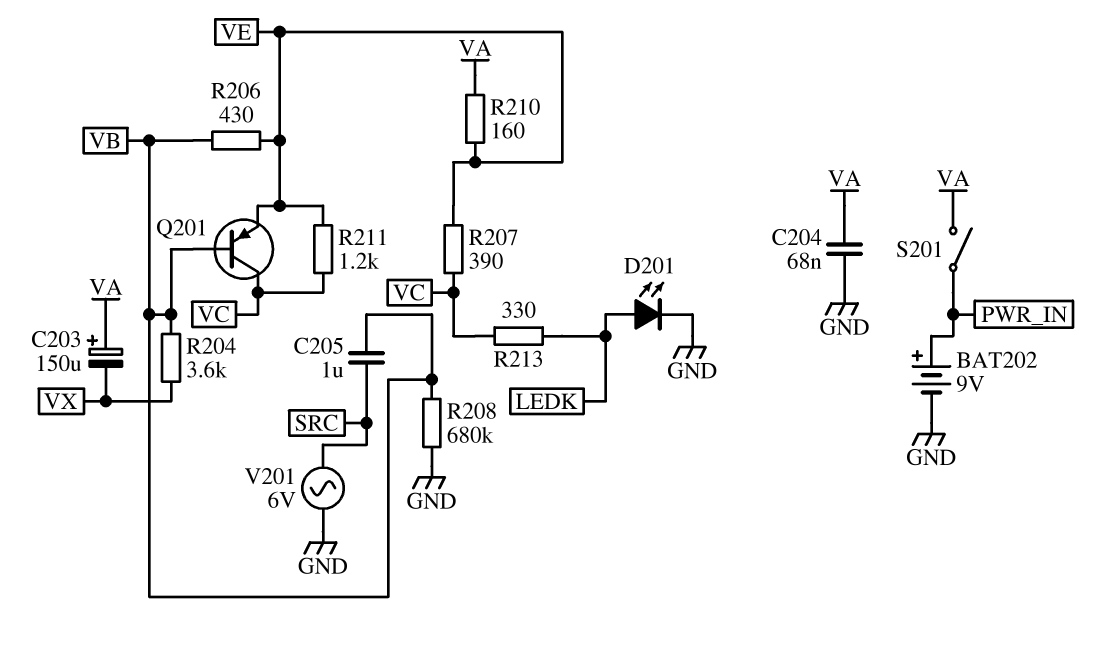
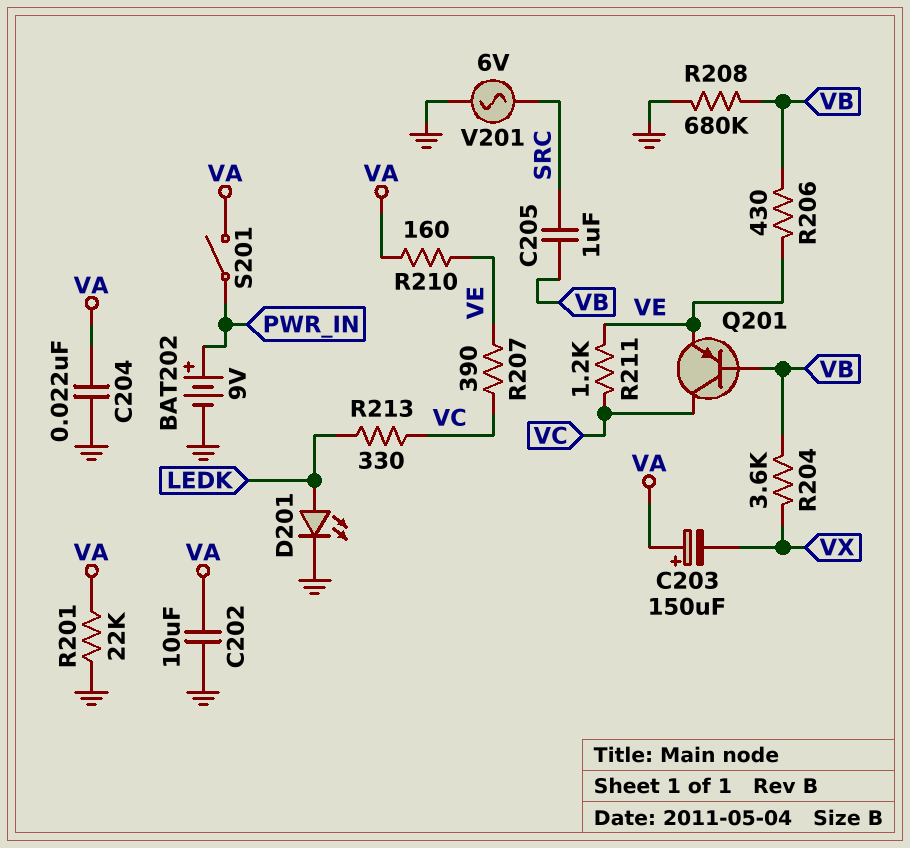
C202: none -> 10uF (GND, VA)
C204: 68nF (GND, VA) -> 22nF (GND, VA)
R201: none -> 22k (GND, VA)

